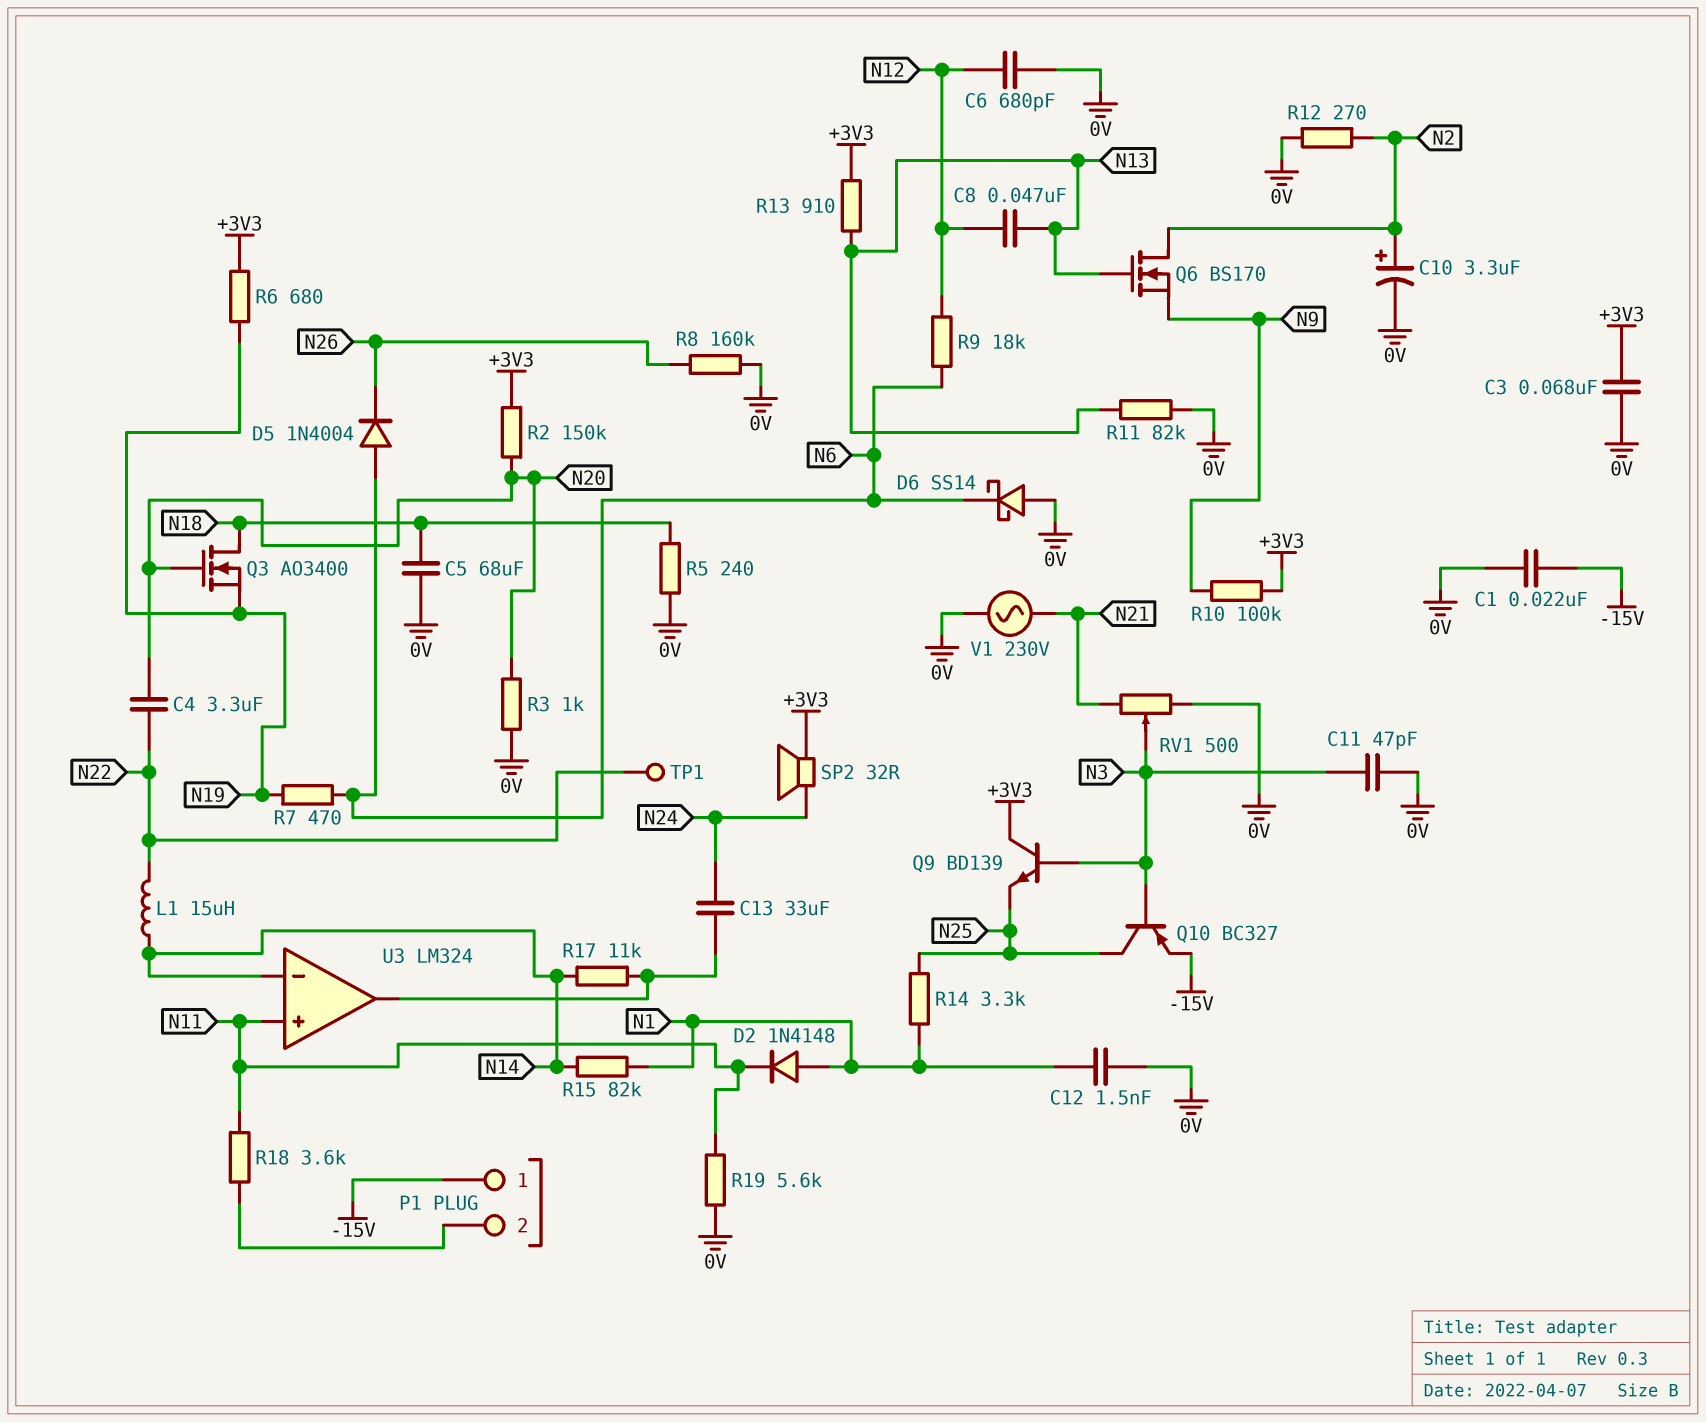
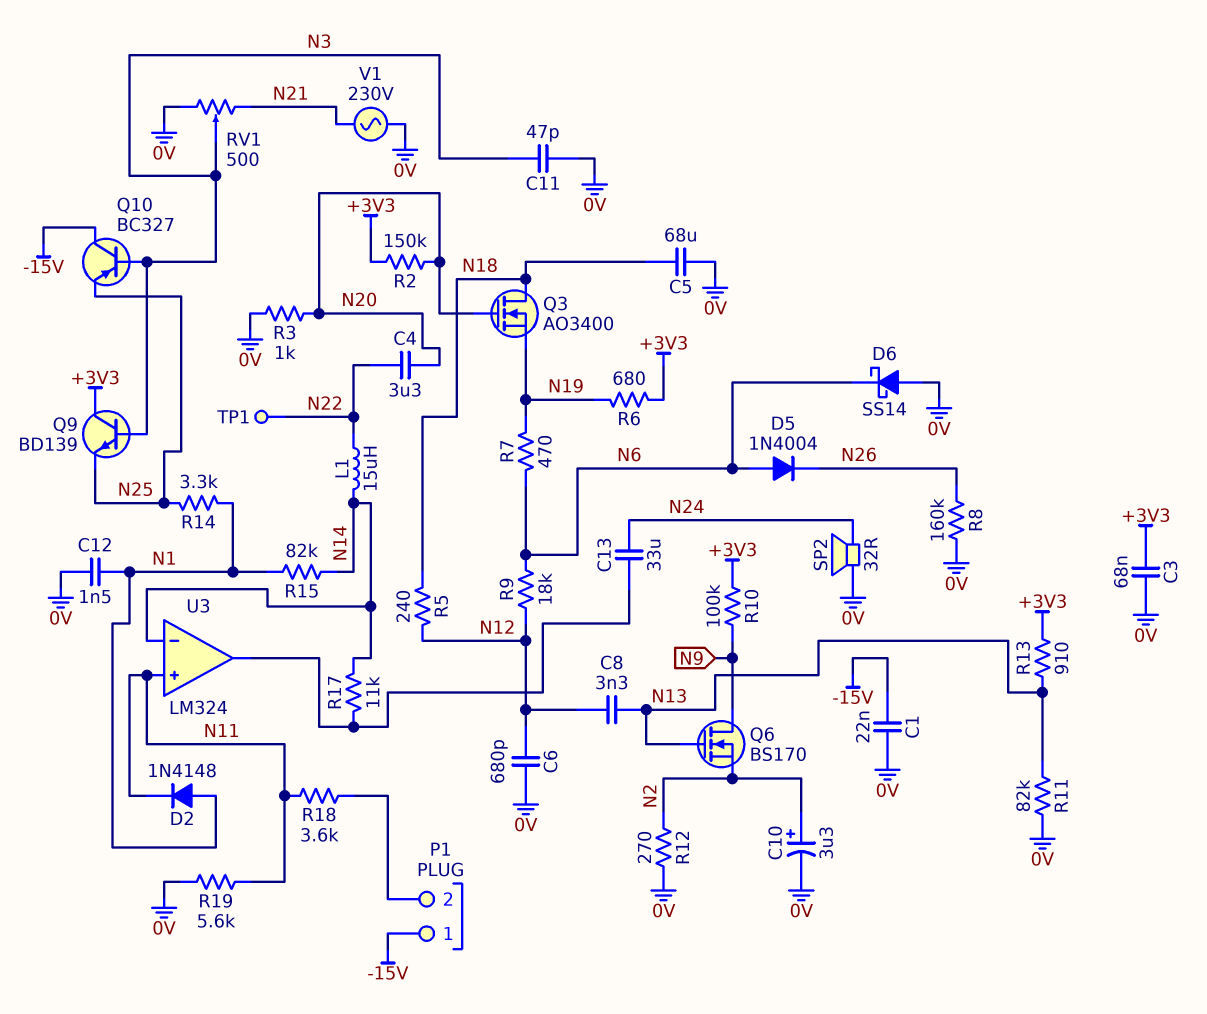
C8: 47nF (N12, N13) -> 3.3nF (N12, N13)
Q6: NMOS BS170 (G N13, D N2, S N9) -> NMOS BS170 (G N13, D N9, S N2)
Q10: PNP BC327 (B N3, C N25, E -15V) -> PNP BC327 (B N3, C -15V, E N25)
R5: 240 (0V, N18) -> 240 (N12, N18)
SP2: speaker 32R (+3V3, N24) -> speaker 32R (0V, N24)

